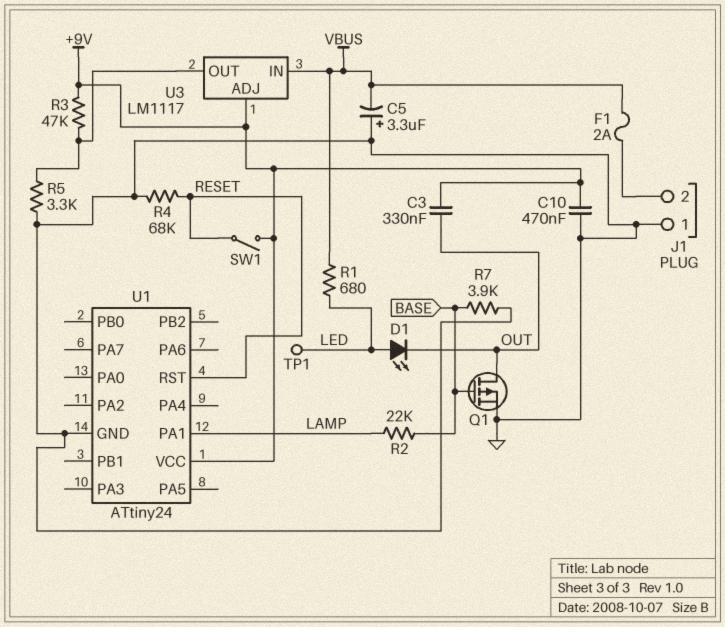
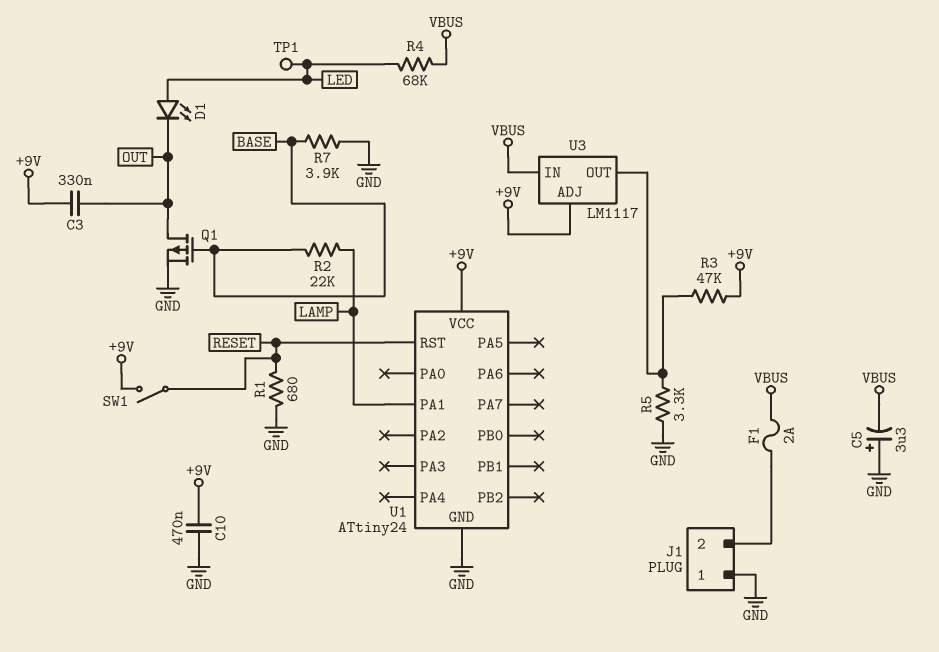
R1: 680 (LED, VBUS) -> 680 (GND, RESET)
R4: 68k (GND, RESET) -> 68k (LED, VBUS)

